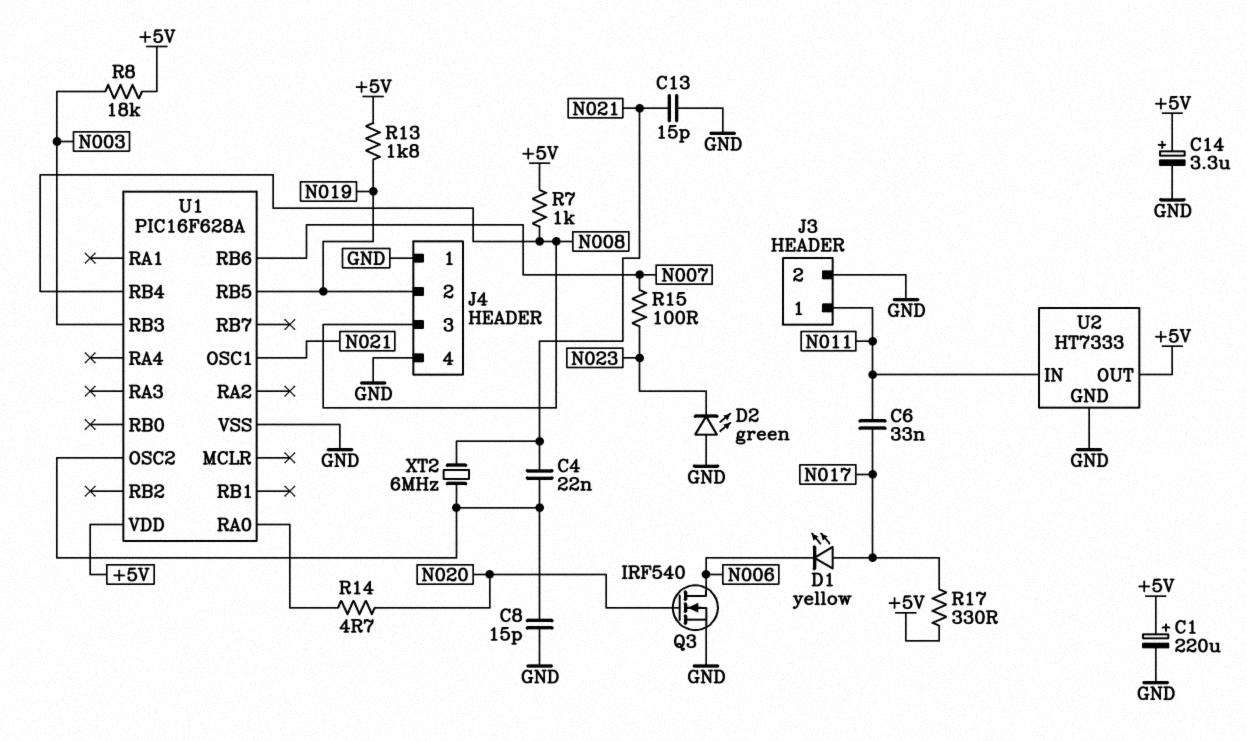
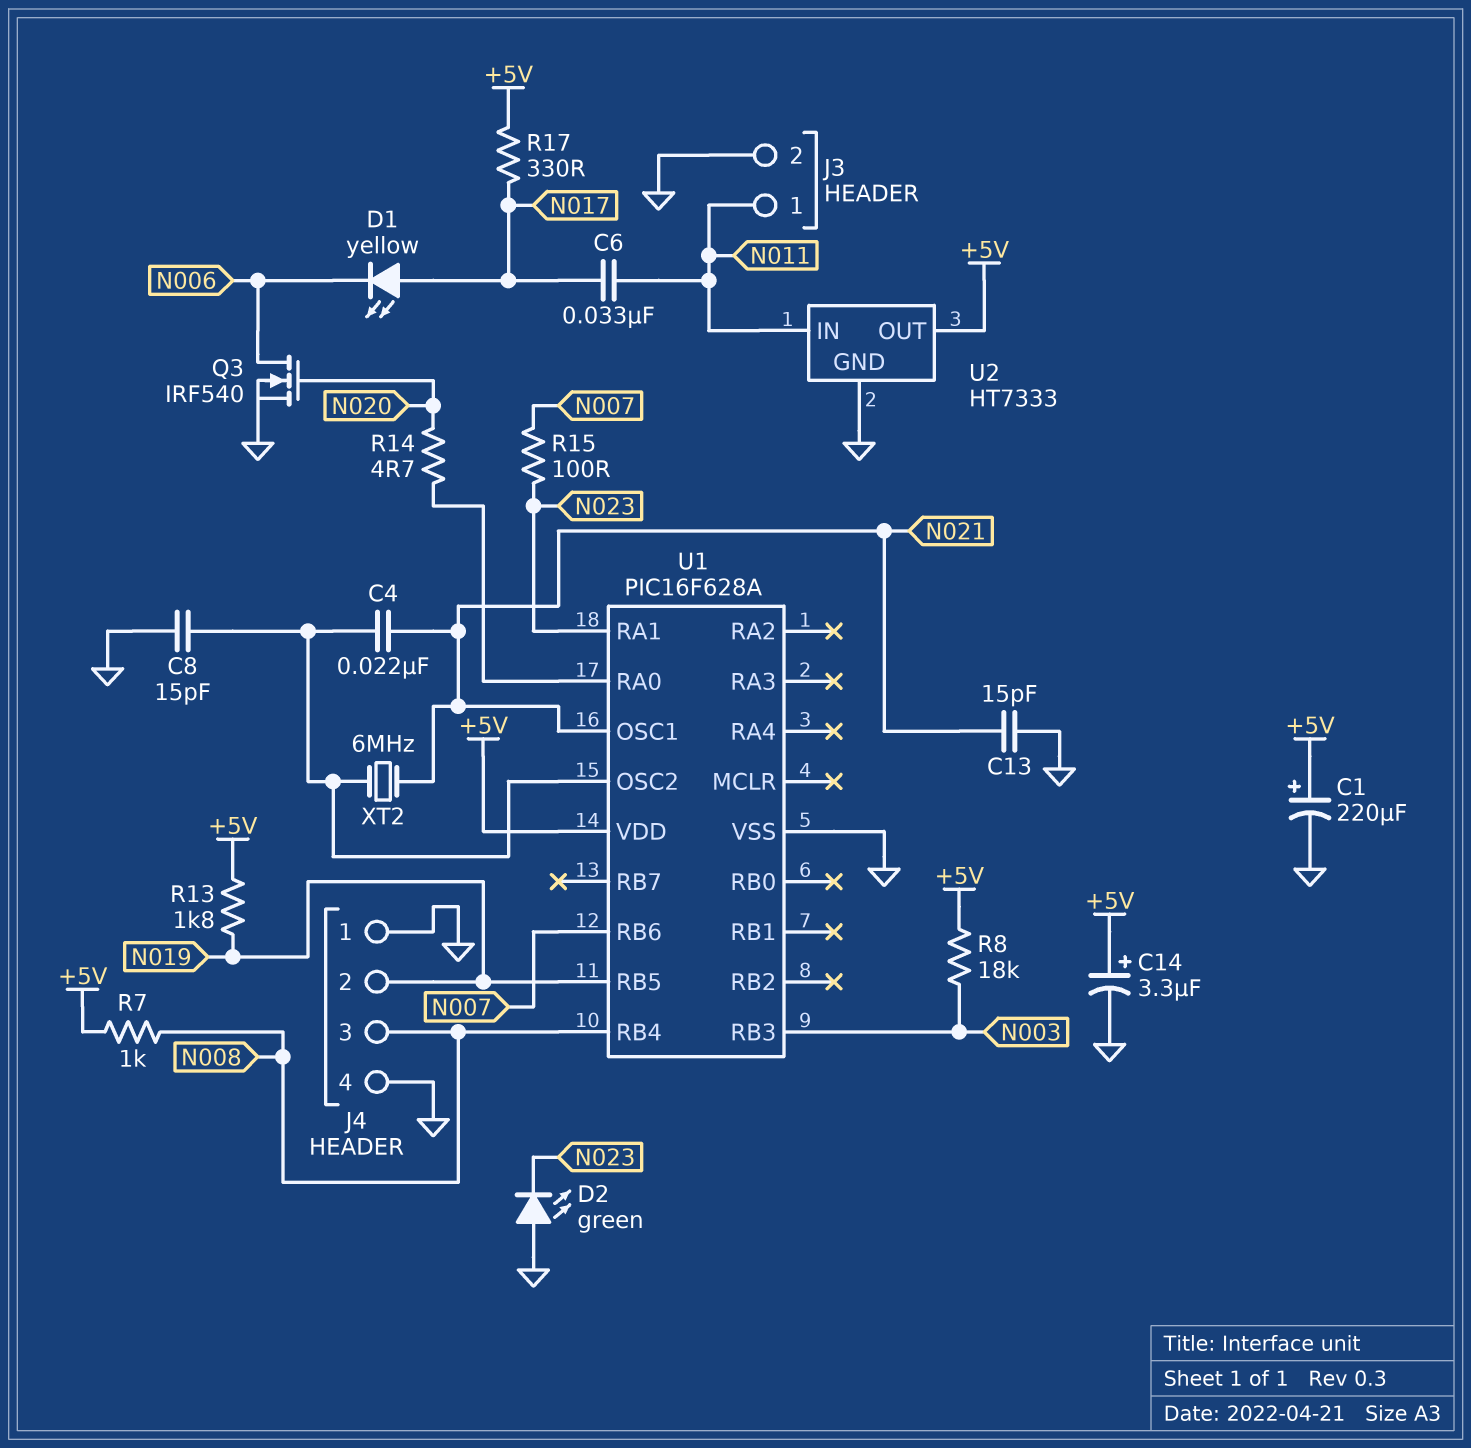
U1 pin RA1: none -> N023

